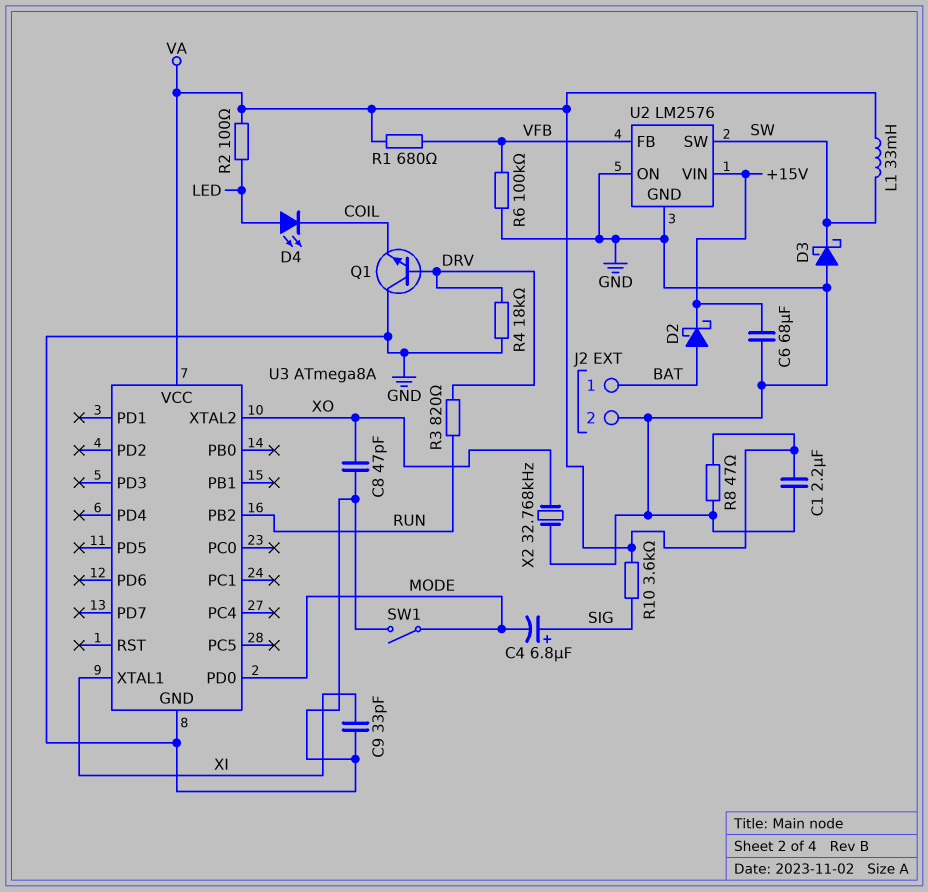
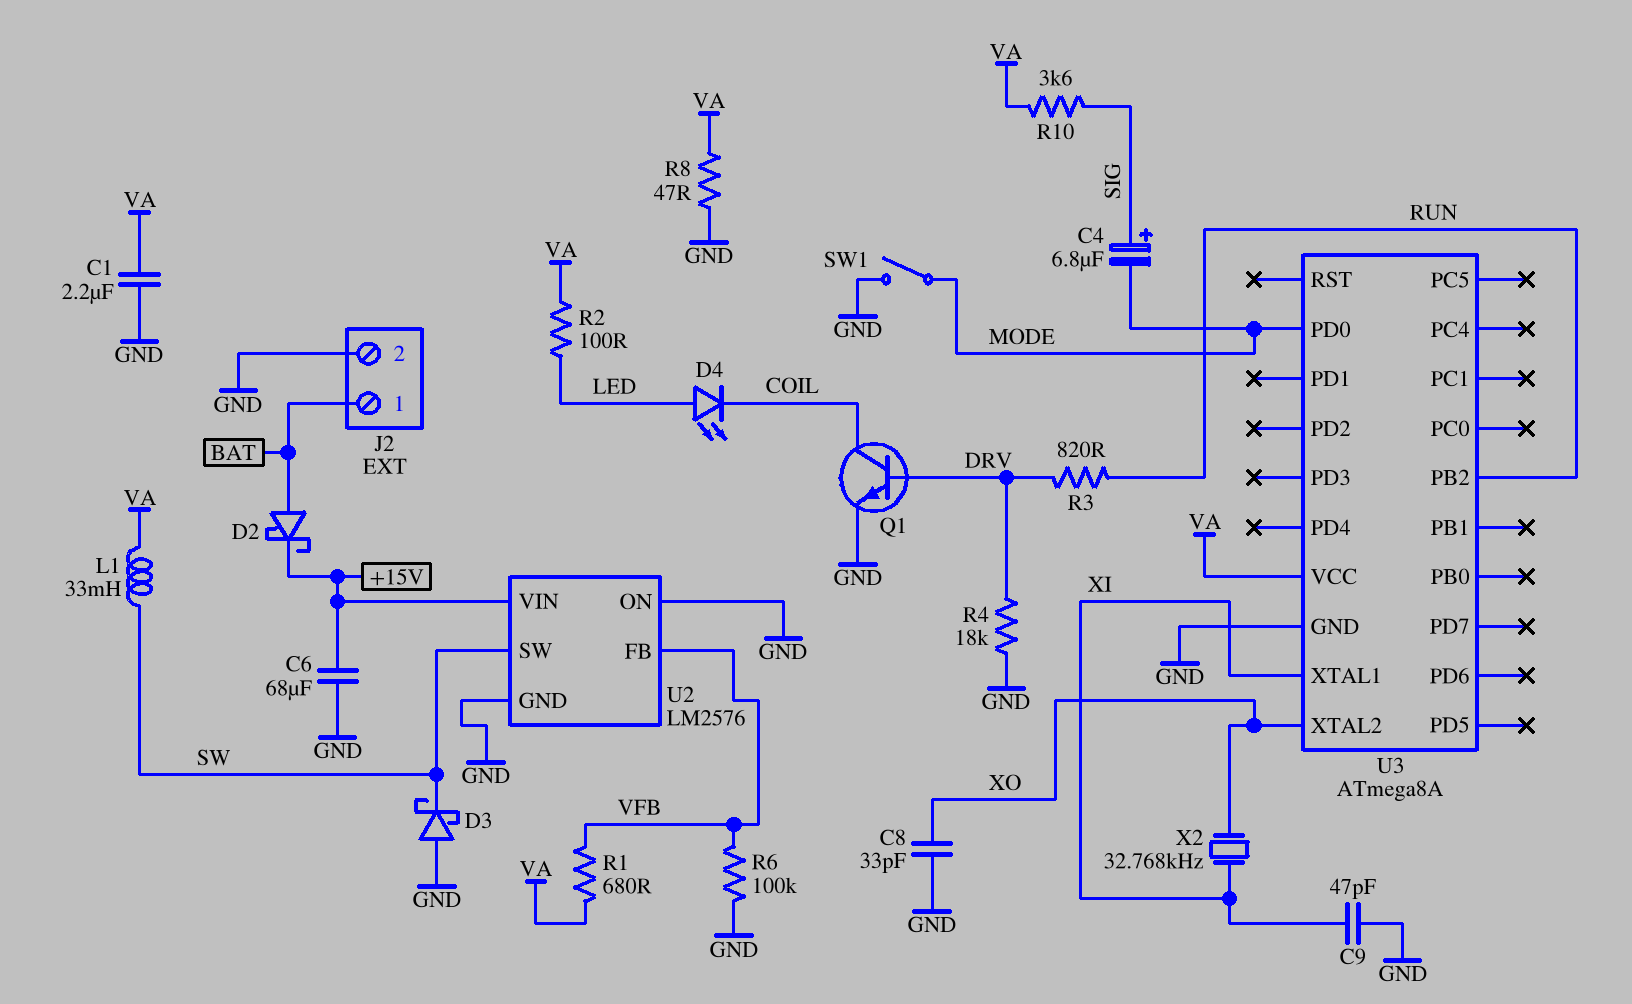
C8: 47pF (GND, XO) -> 33pF (GND, XO)
C9: 33pF (GND, XI) -> 47pF (GND, XI)
Q1: NPN (B DRV, C GND, E COIL) -> NPN (B DRV, C COIL, E GND)
X2: 32.768kHz (GND, XO) -> 32.768kHz (XI, XO)

